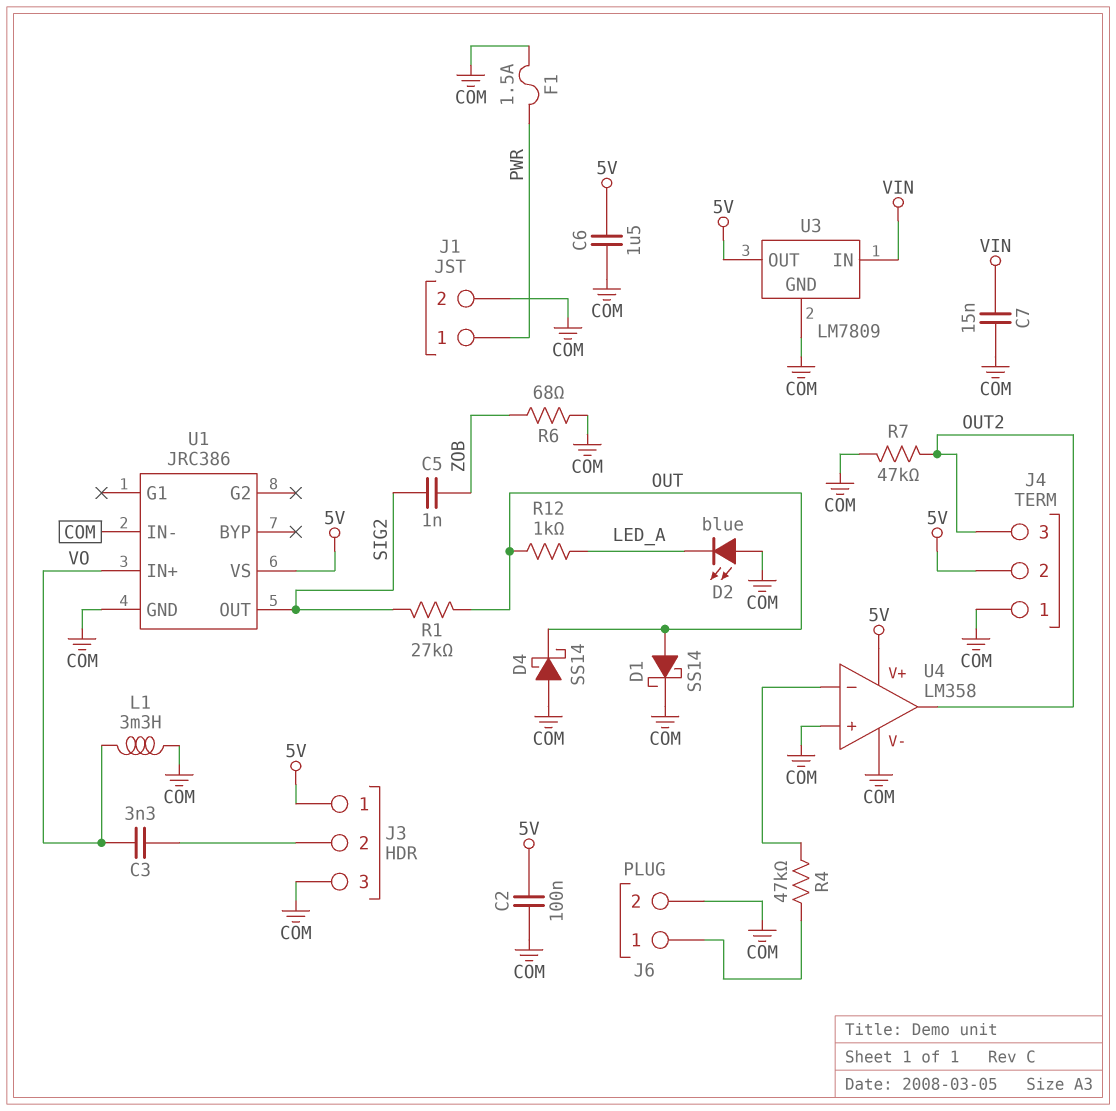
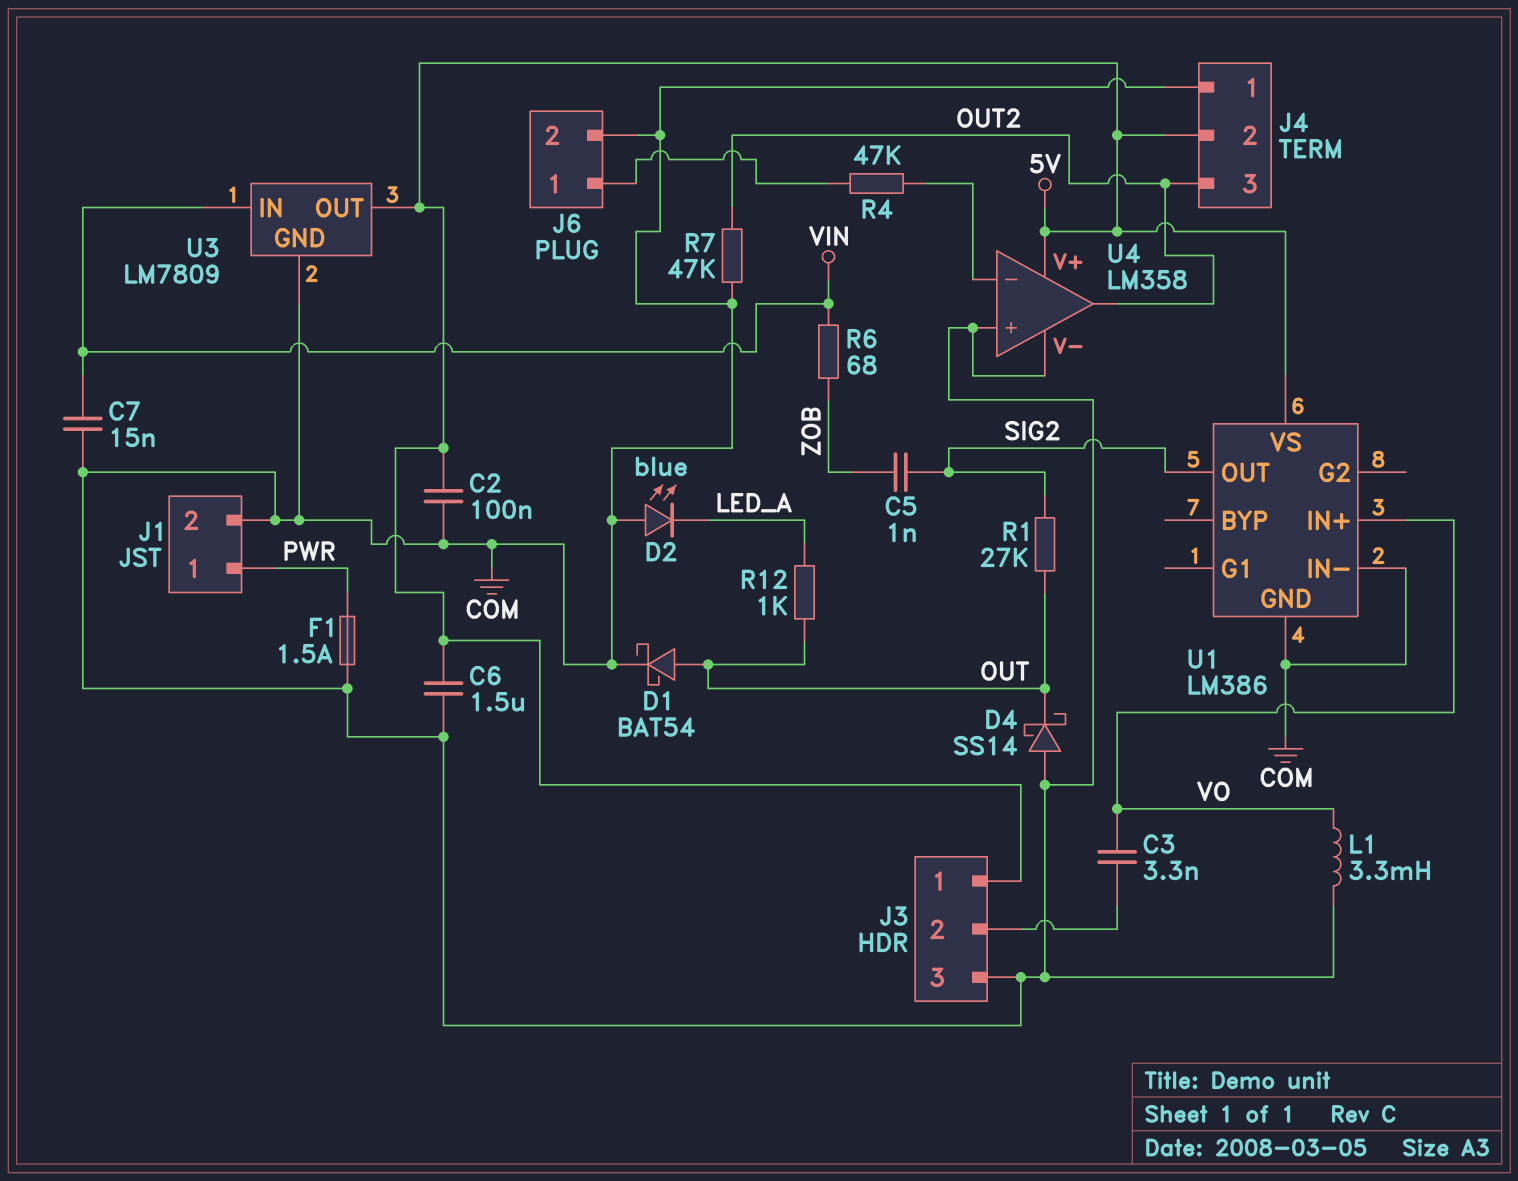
D1: schottky SS14 (A OUT, K COM) -> schottky BAT54 (A OUT, K COM)
R6: 68 (COM, ZOB) -> 68 (VIN, ZOB)
U1: JRC386 -> LM386

